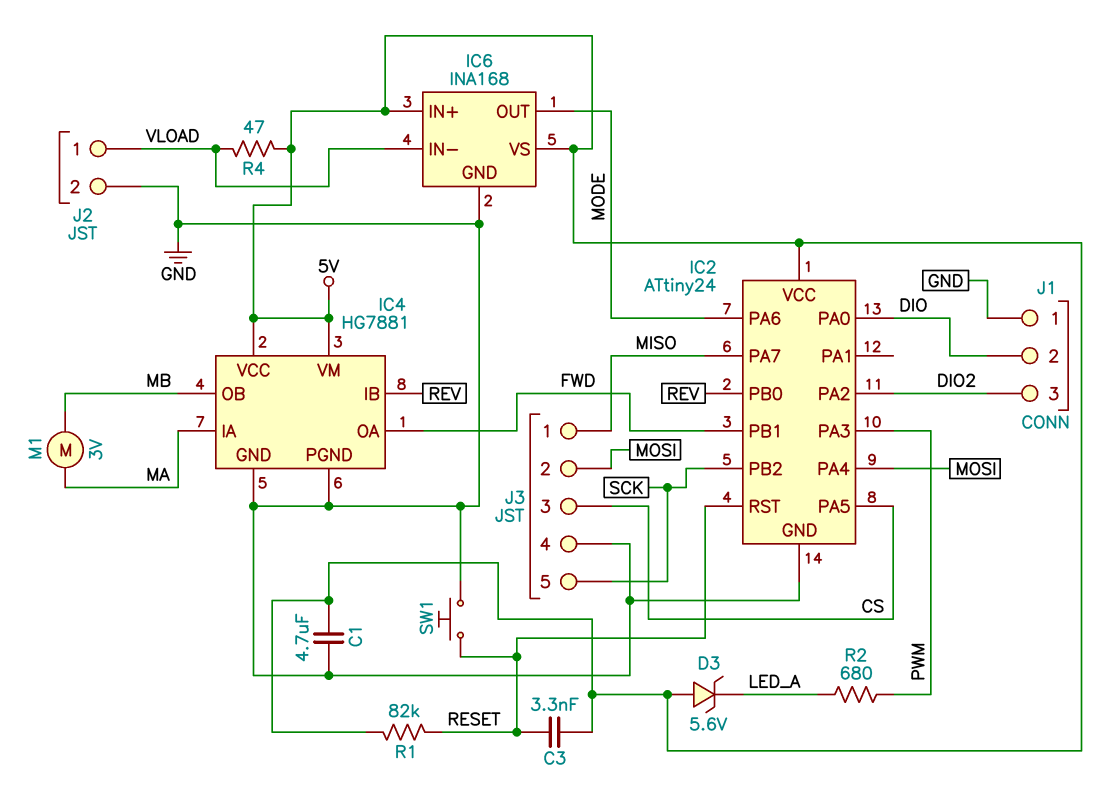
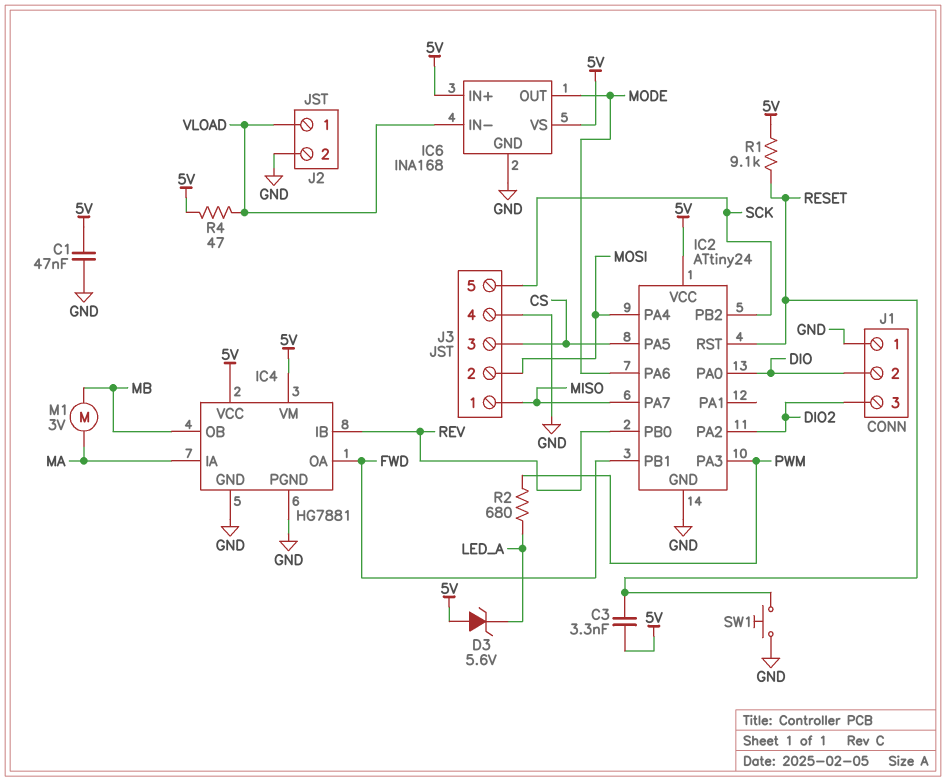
C1: 4.7uF (5V, GND) -> 47nF (5V, GND)
R1: 82k (5V, RESET) -> 9.1k (5V, RESET)

